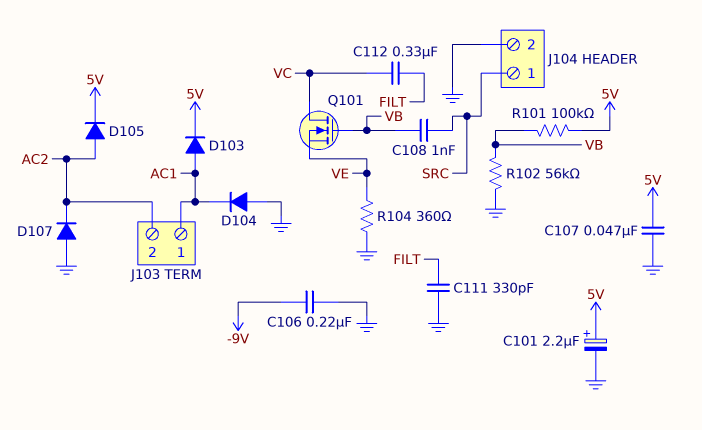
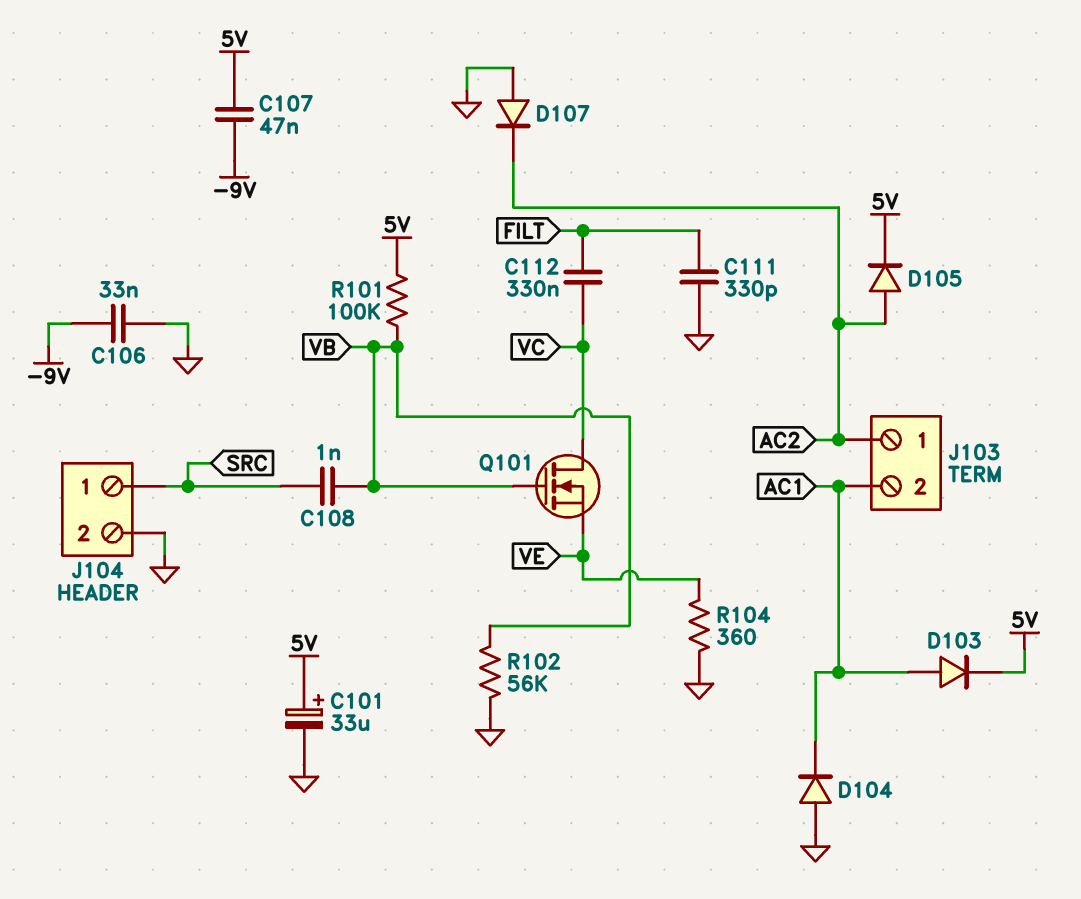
C101: 2.2uF (plus 5V, minus GND) -> 33uF (plus 5V, minus GND)
C106: 220nF (-9V, GND) -> 33nF (-9V, GND)
C107: 47nF (5V, GND) -> 47nF (-9V, 5V)
J103 pin 1: AC1 -> AC2
J103 pin 2: AC2 -> AC1

